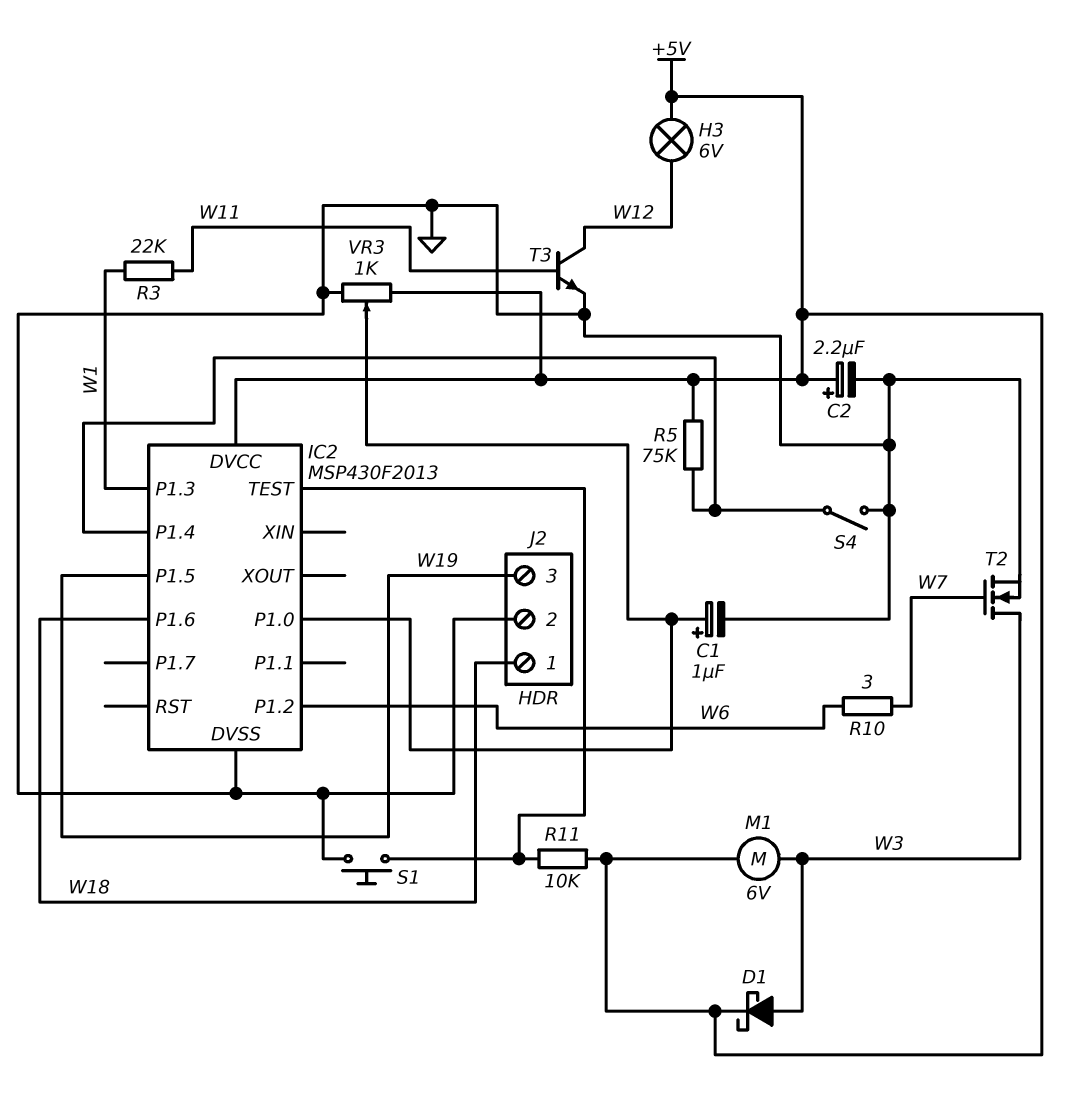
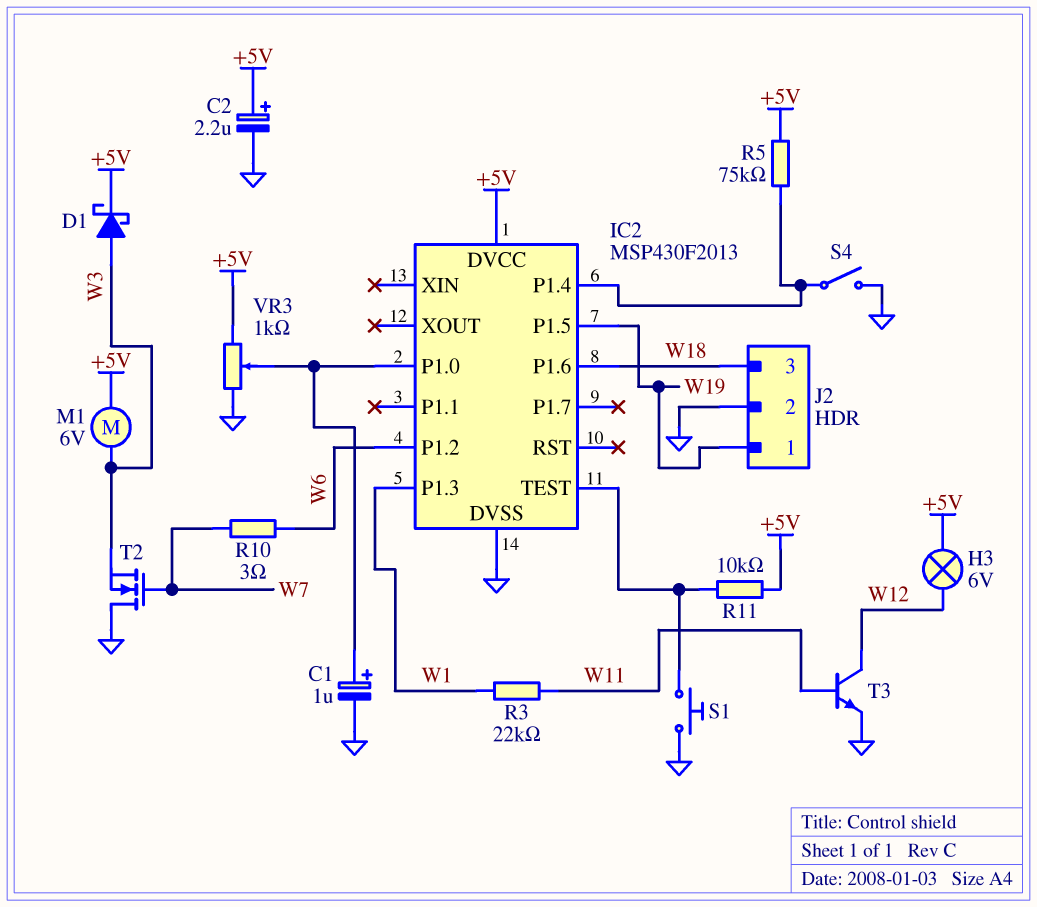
J2 pin 1: W18 -> W19
J2 pin 3: W19 -> W18
T2: NMOS (G W7, D W3, S GND) -> NMOS (G W7, D GND, S W3)

